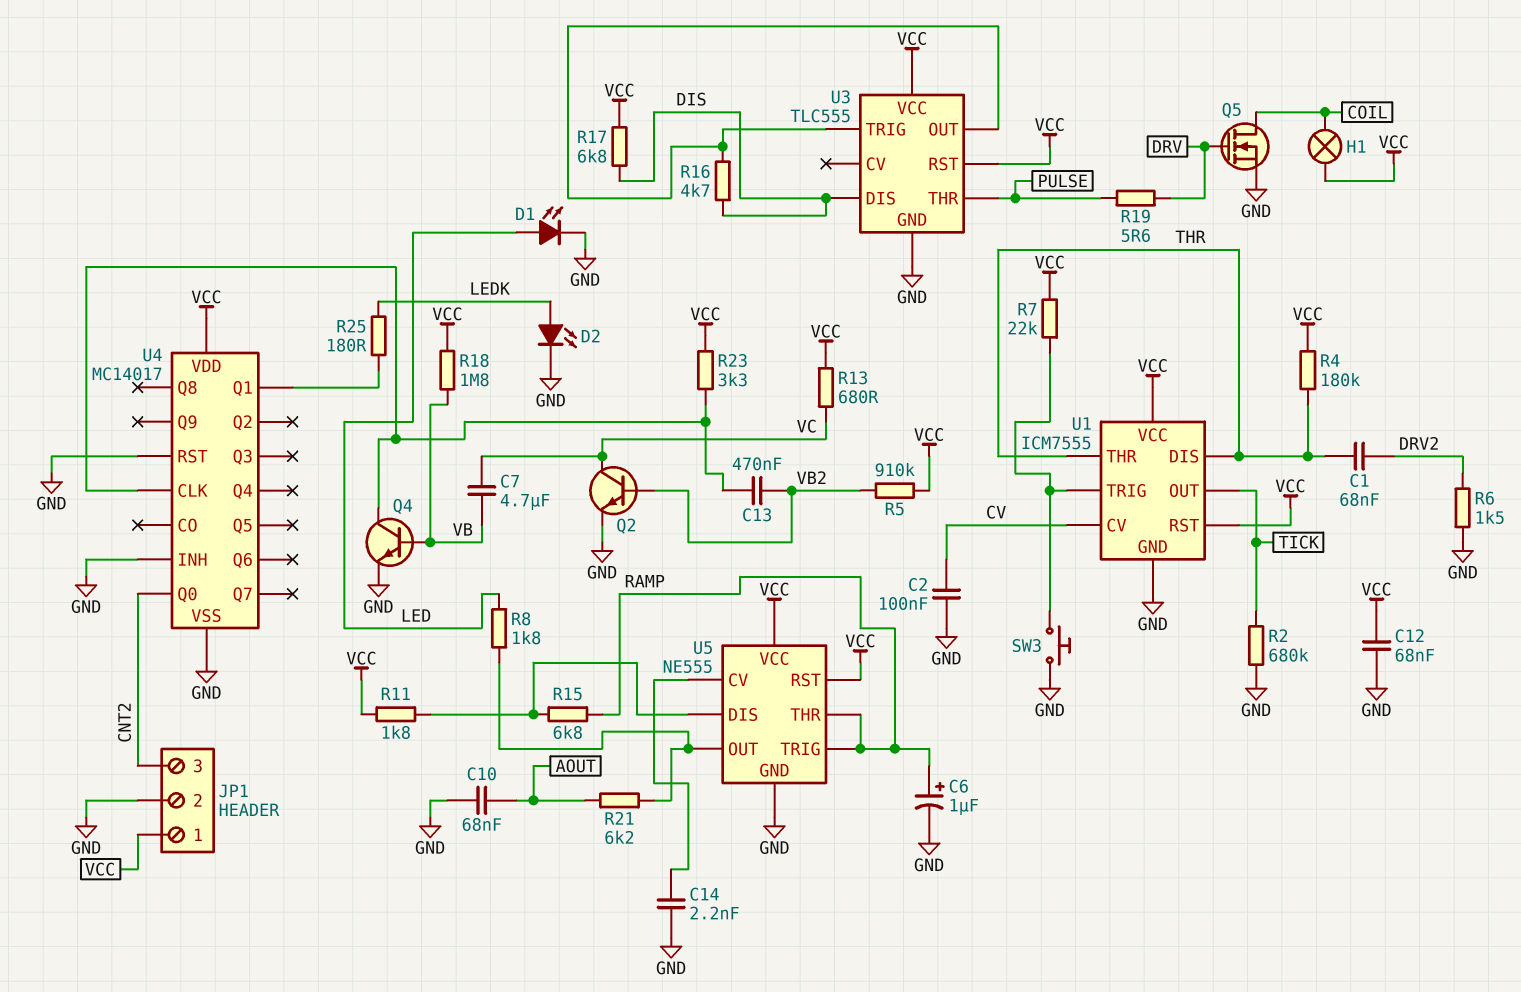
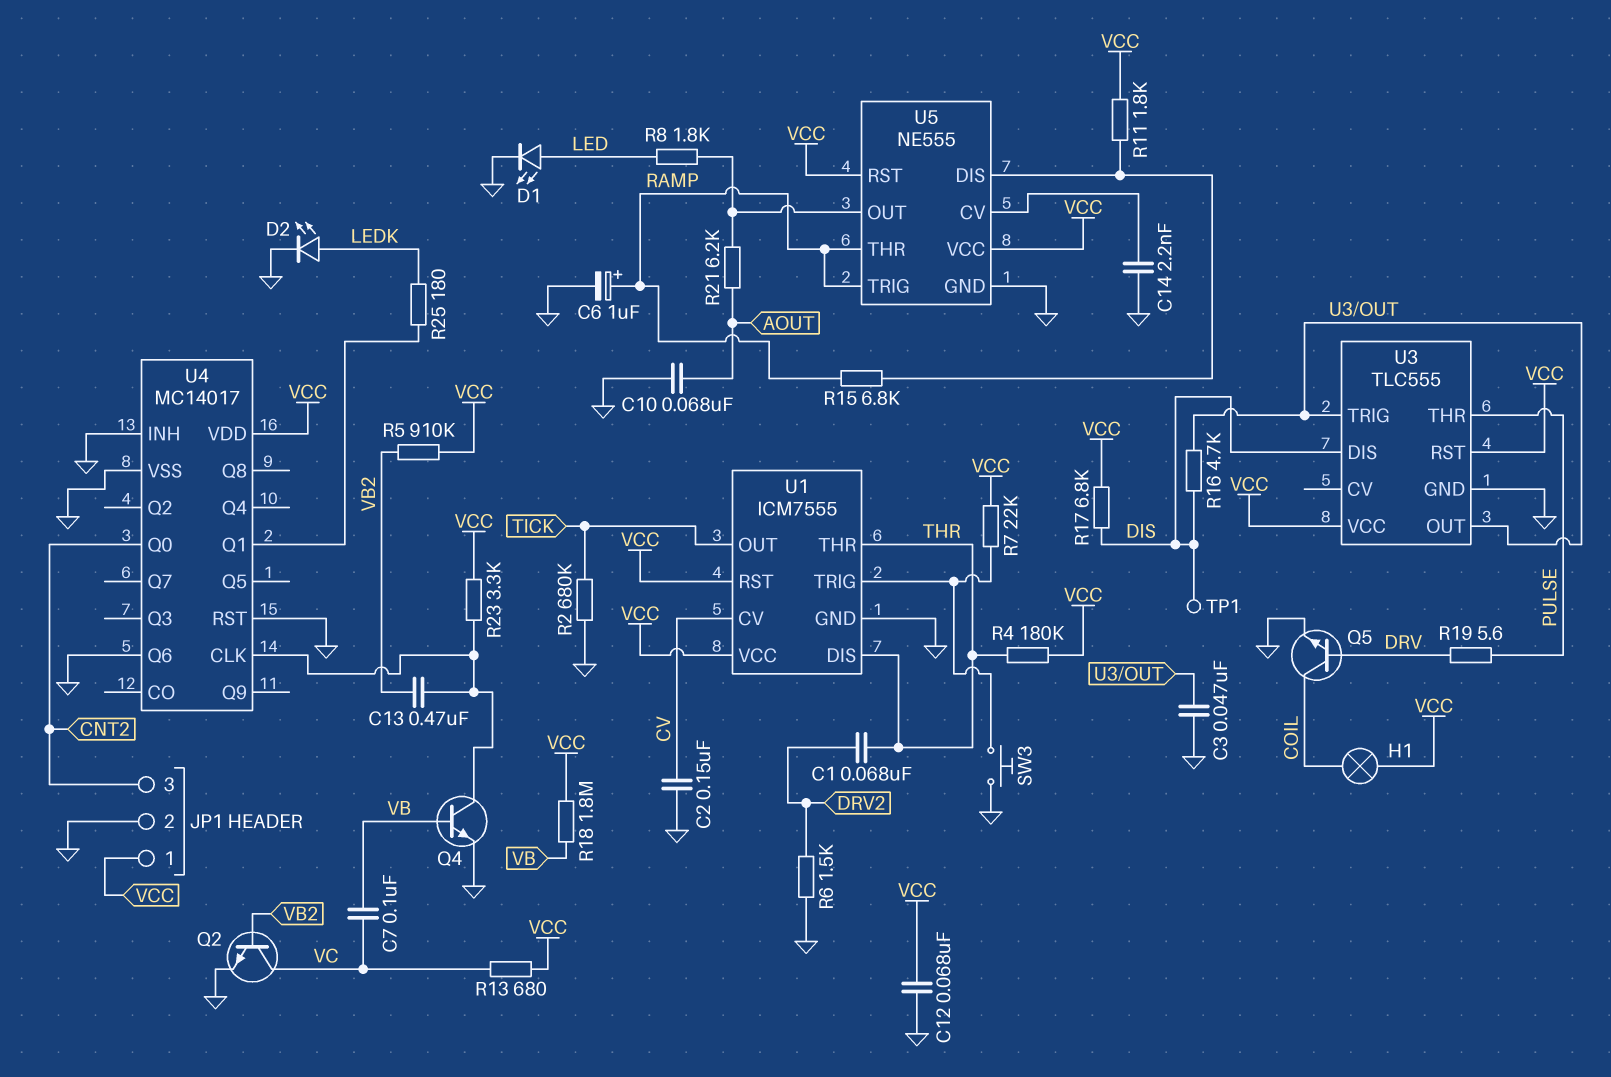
C2: 100nF (CV, GND) -> 150nF (CV, GND)
C3: none -> 47nF (GND, U3/OUT)
C7: 4.7uF (VB, VC) -> 100nF (VB, VC)
Q5: NMOS (G DRV, D COIL, S GND) -> NPN (B DRV, C COIL, E GND)
TP1: none -> test point (DIS)
U4 pin Q6: none -> GND

